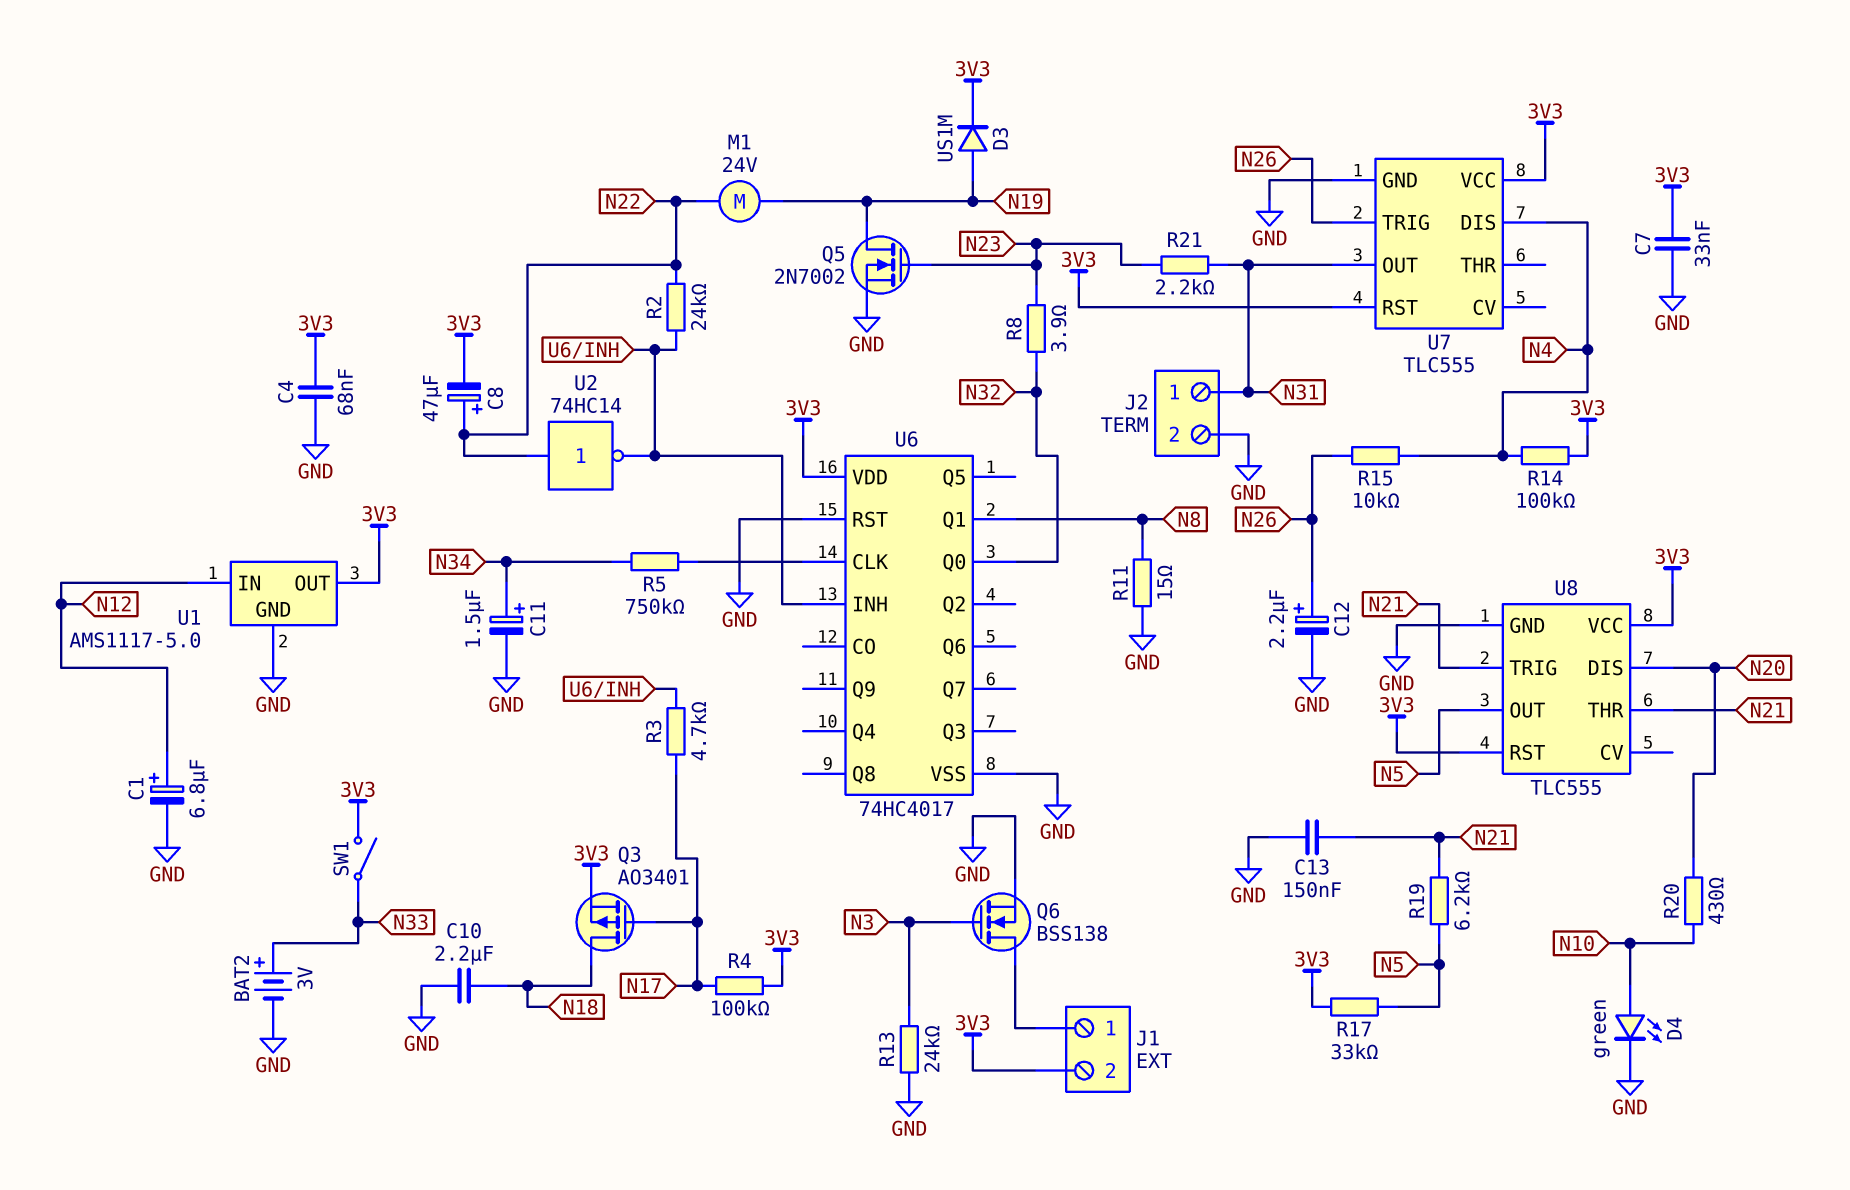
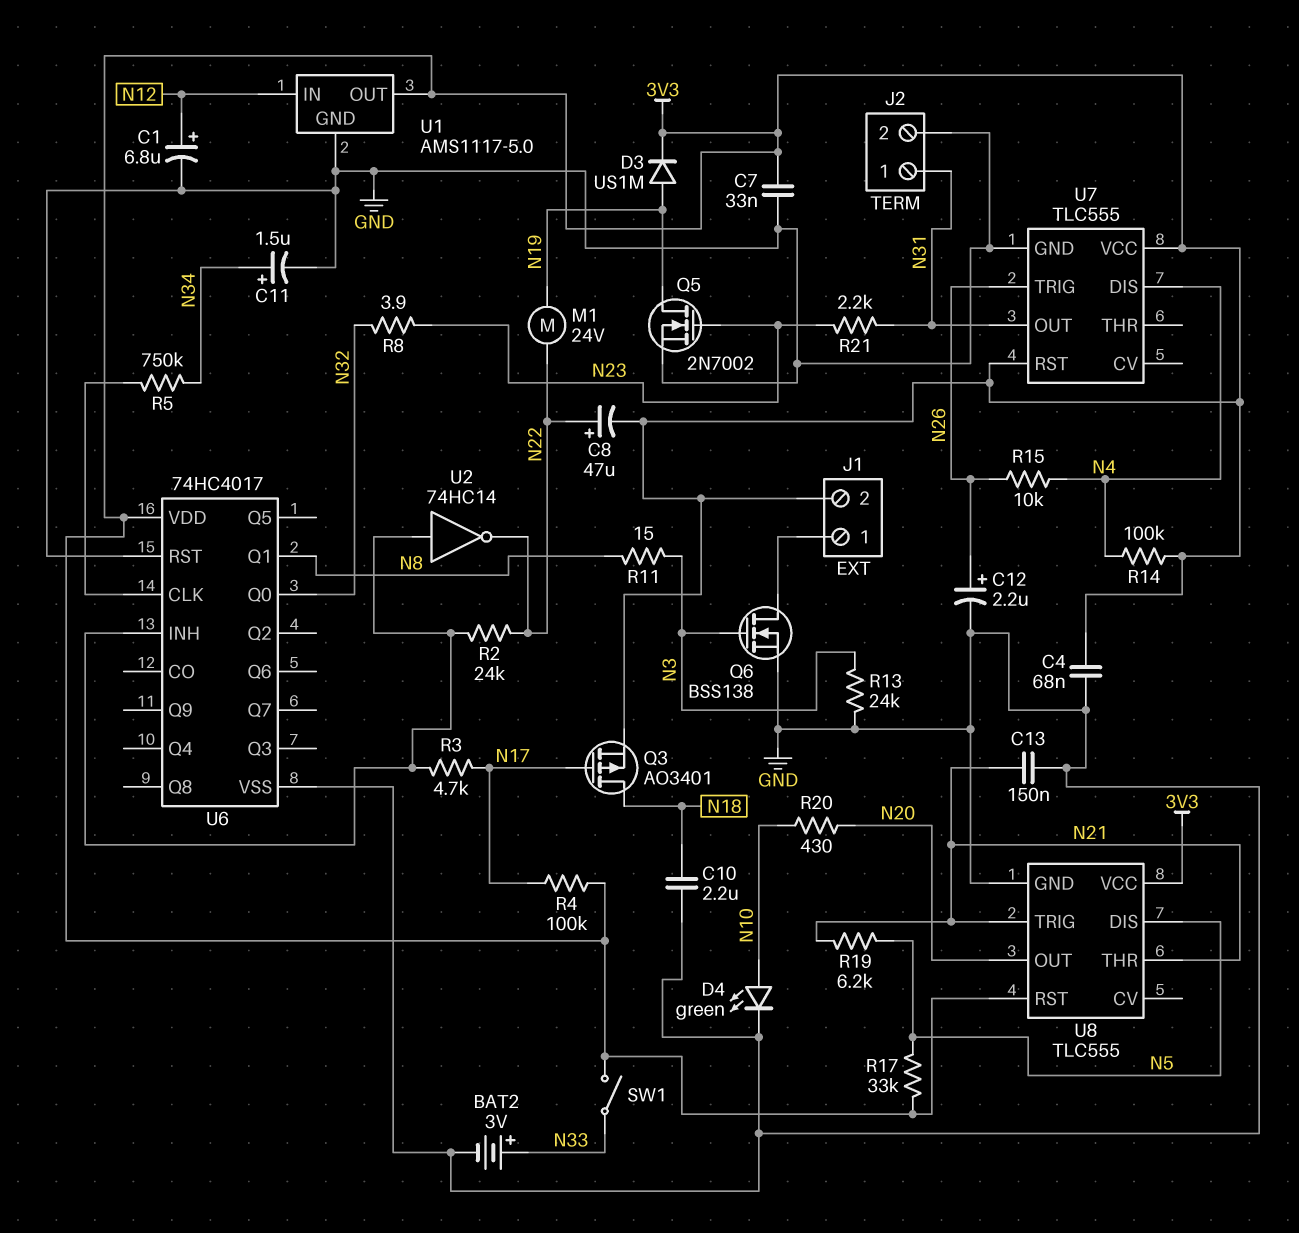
R11: 15 (GND, N8) -> 15 (N3, N8)
U2: NOT 74HC14 (in N22, out U6/INH) -> NOT 74HC14 (in U6/INH, out N22)
U8 pin DIS: N20 -> N5
U8 pin OUT: N5 -> N20

